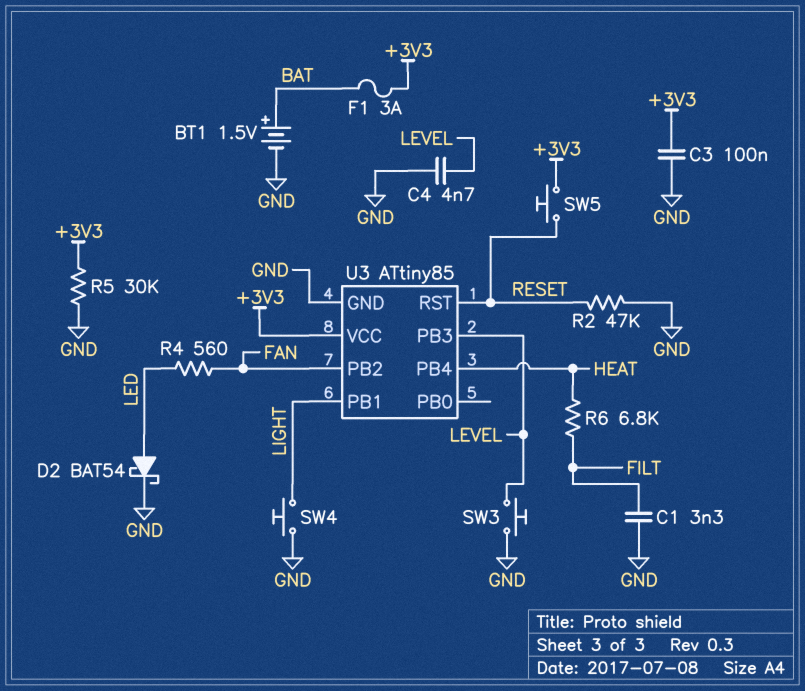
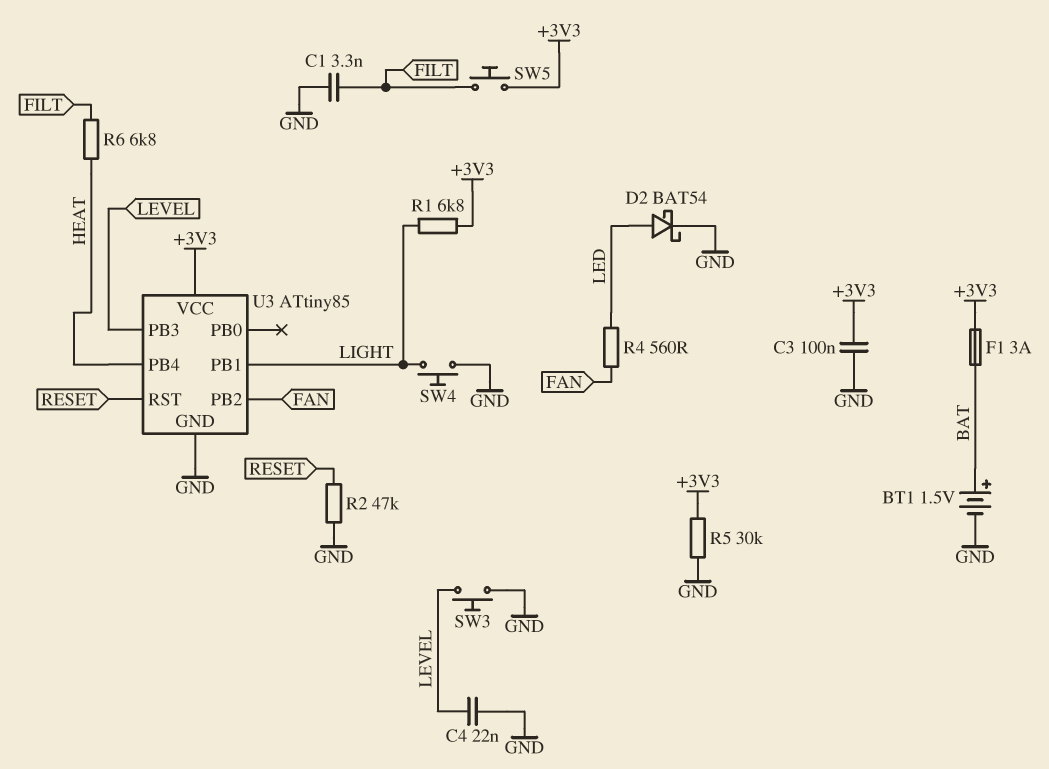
C4: 4.7nF (GND, LEVEL) -> 22nF (GND, LEVEL)
R1: none -> 6.8k (+3V3, LIGHT)
SW5: button (+3V3, RESET) -> button (+3V3, FILT)

